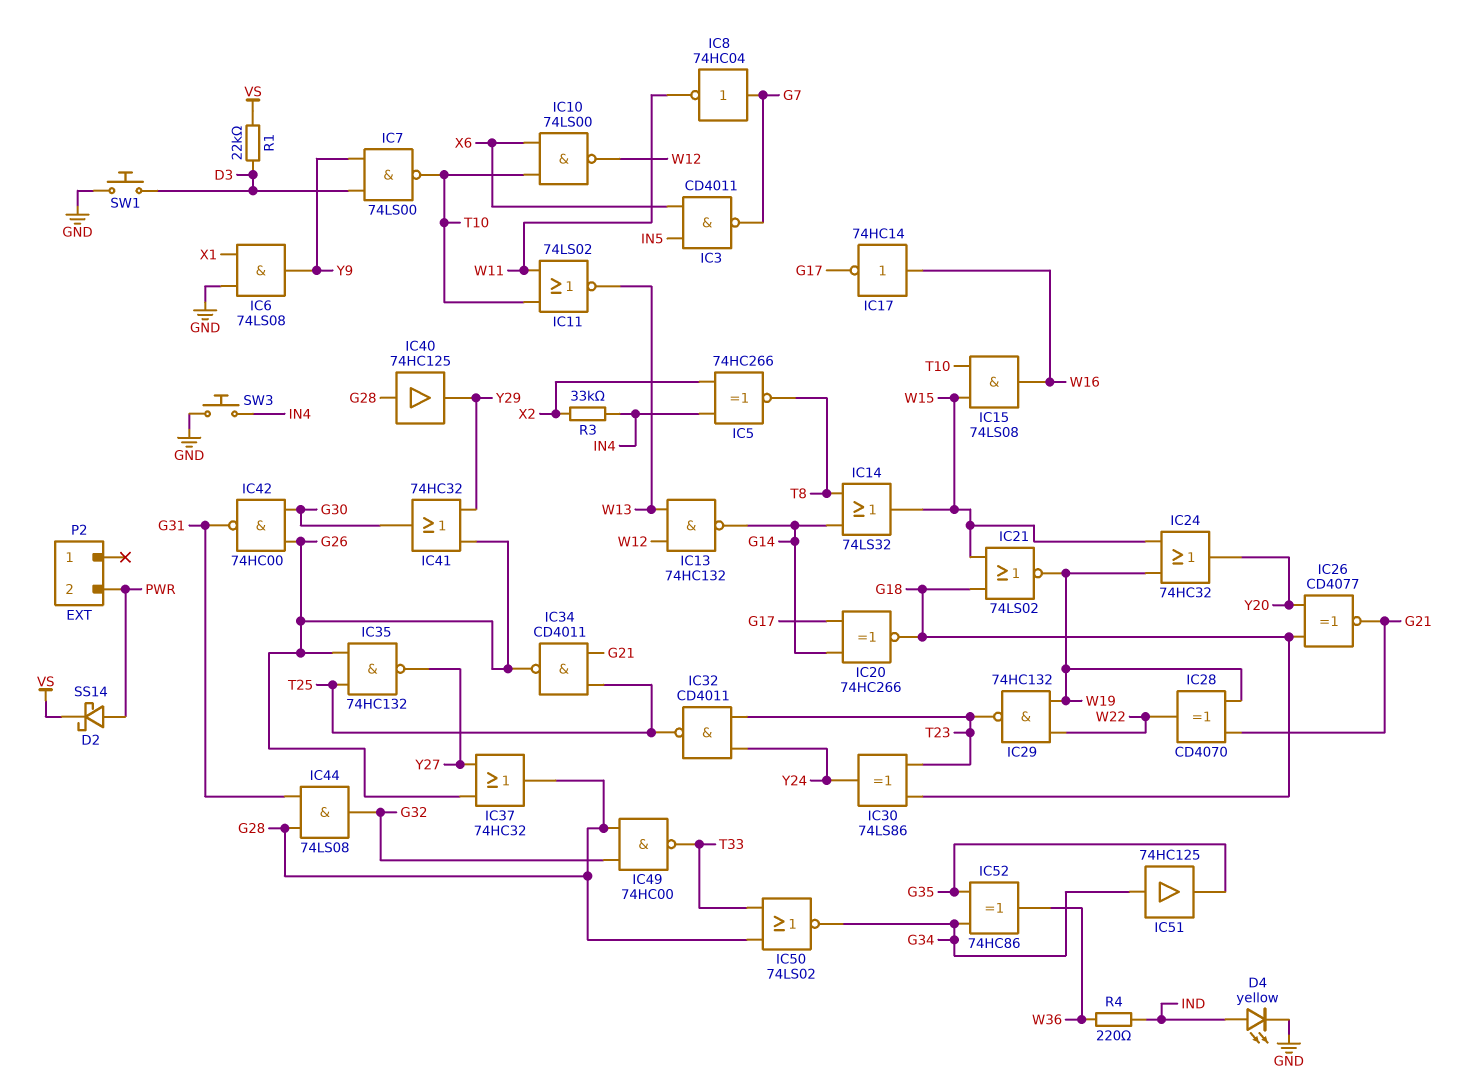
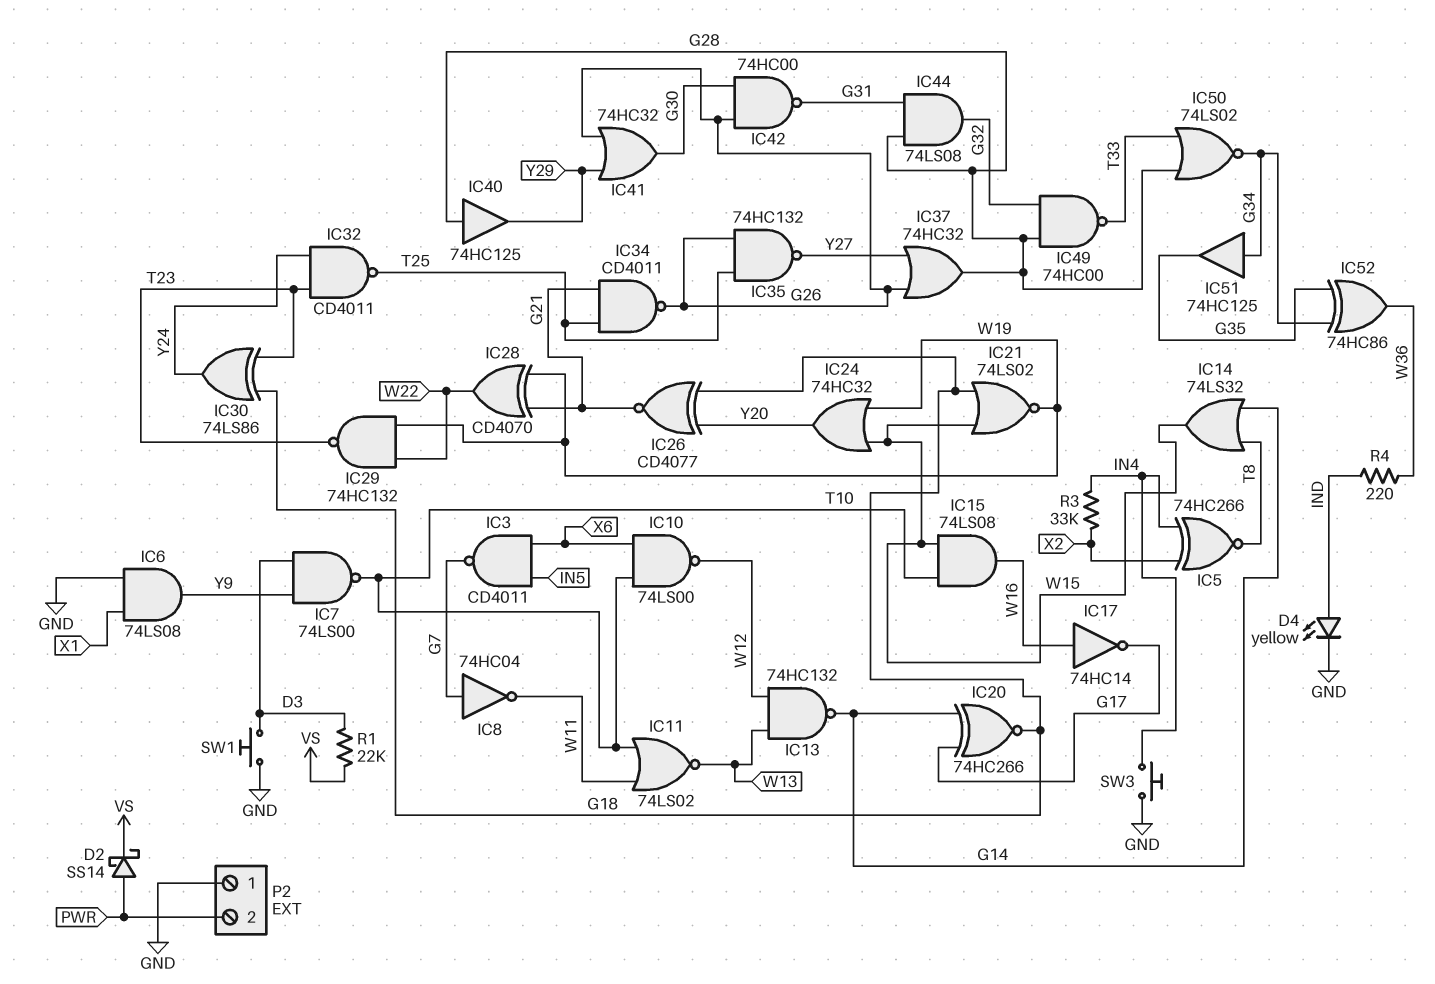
P2 pin 1: none -> GND

